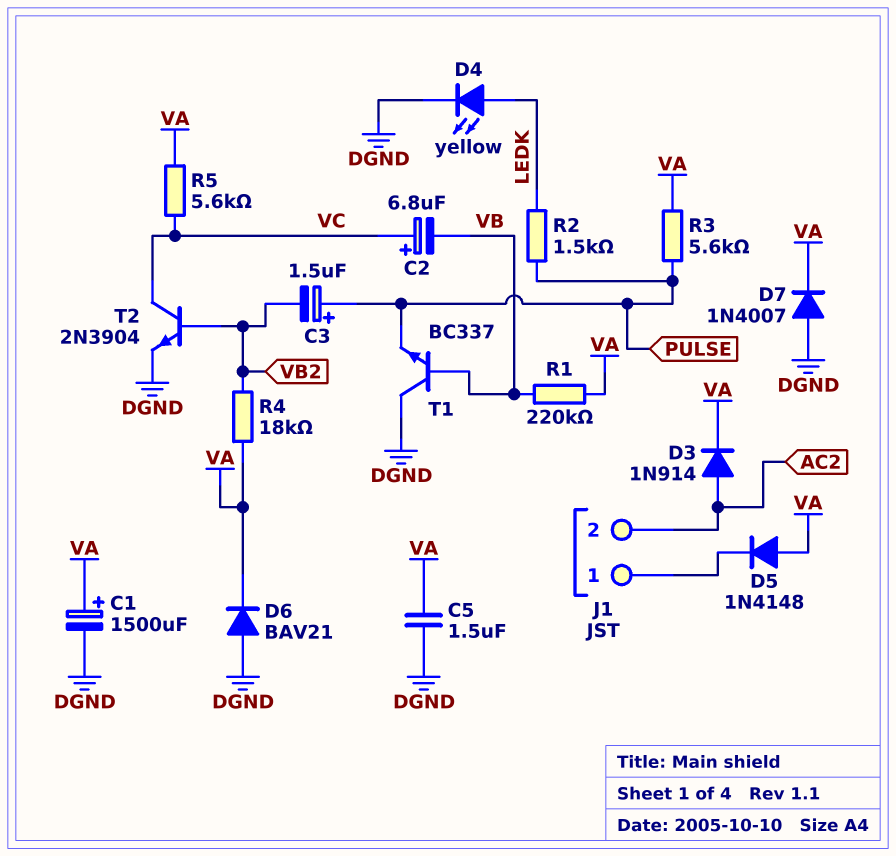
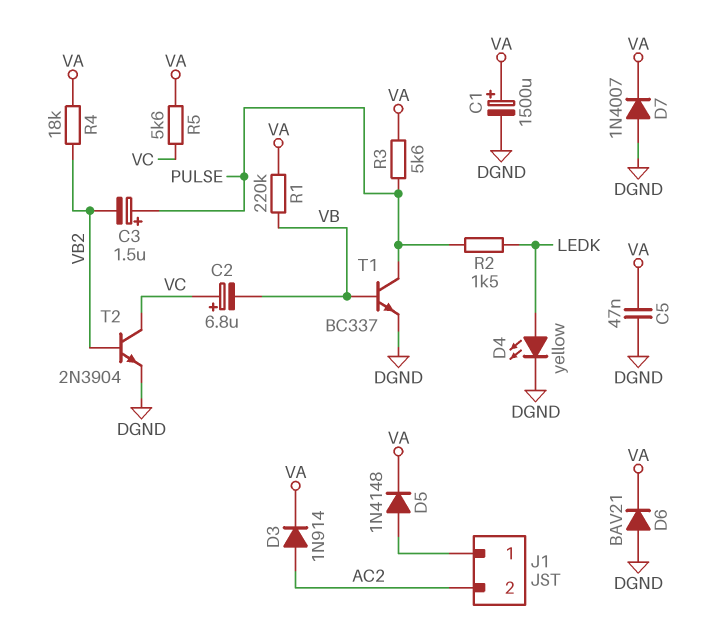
C5: 1.5uF (DGND, VA) -> 47nF (DGND, VA)
D5: diode 1N4148 (A VA, K J1/1) -> diode 1N4148 (A J1/1, K VA)
T1: NPN BC337 (B VB, C DGND, E PULSE) -> NPN BC337 (B VB, C PULSE, E DGND)

